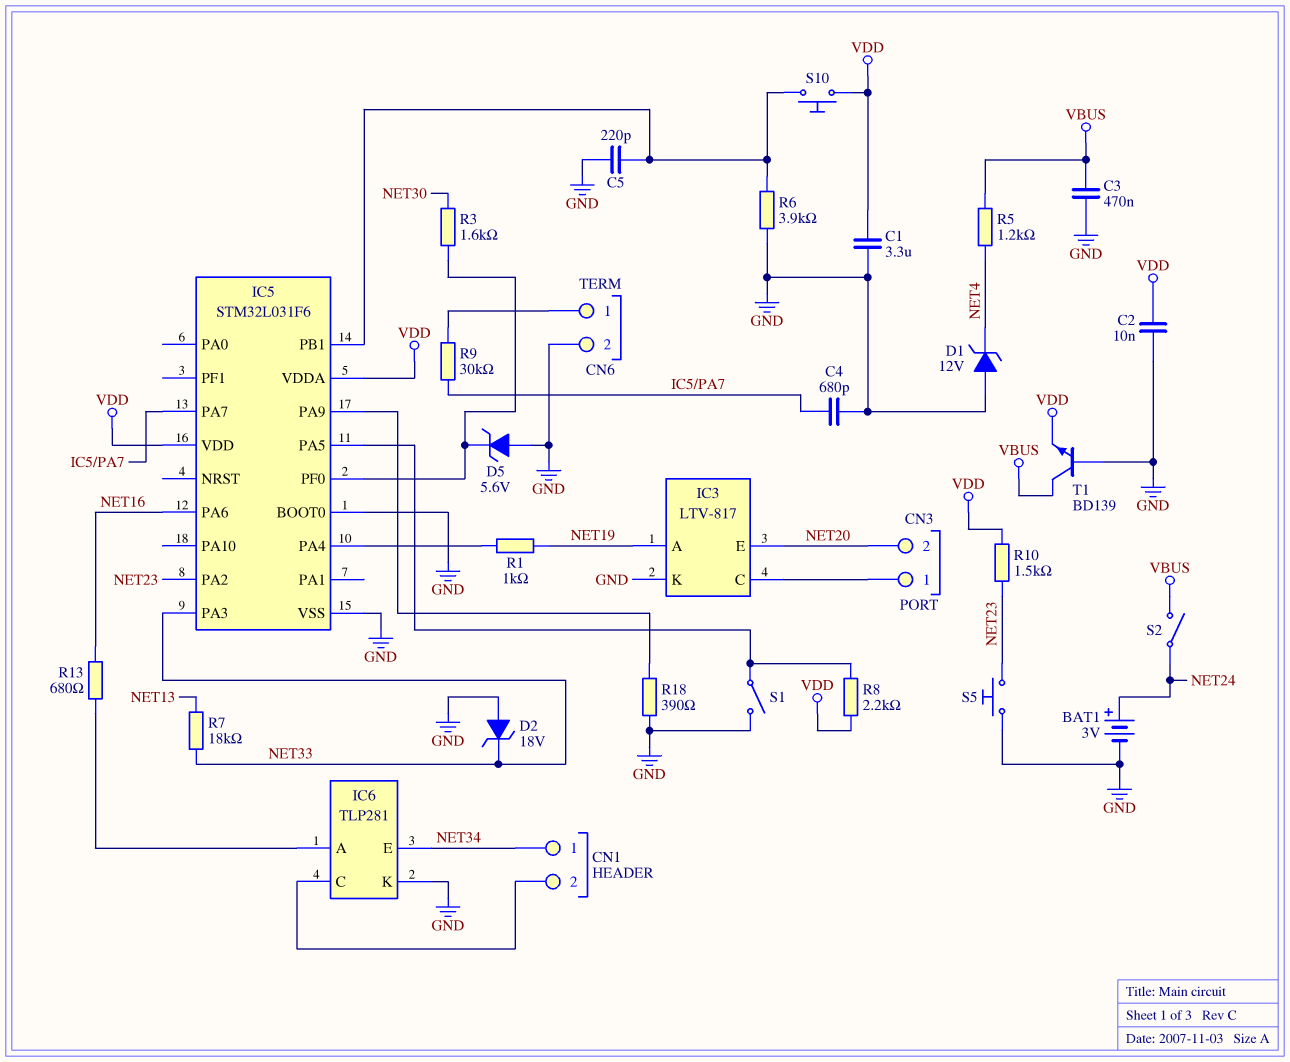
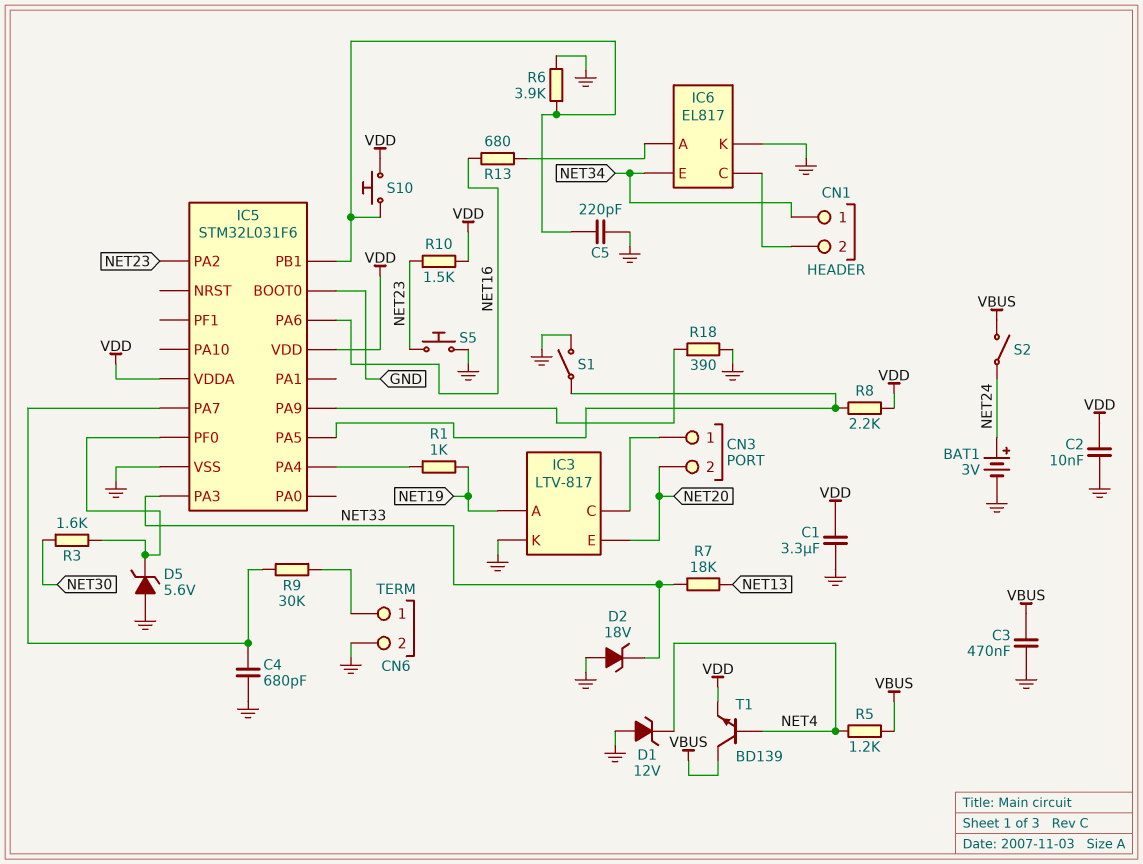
IC6: TLP281 -> EL817
T1: NPN BD139 (B GND, C VBUS, E VDD) -> NPN BD139 (B NET4, C VBUS, E VDD)

